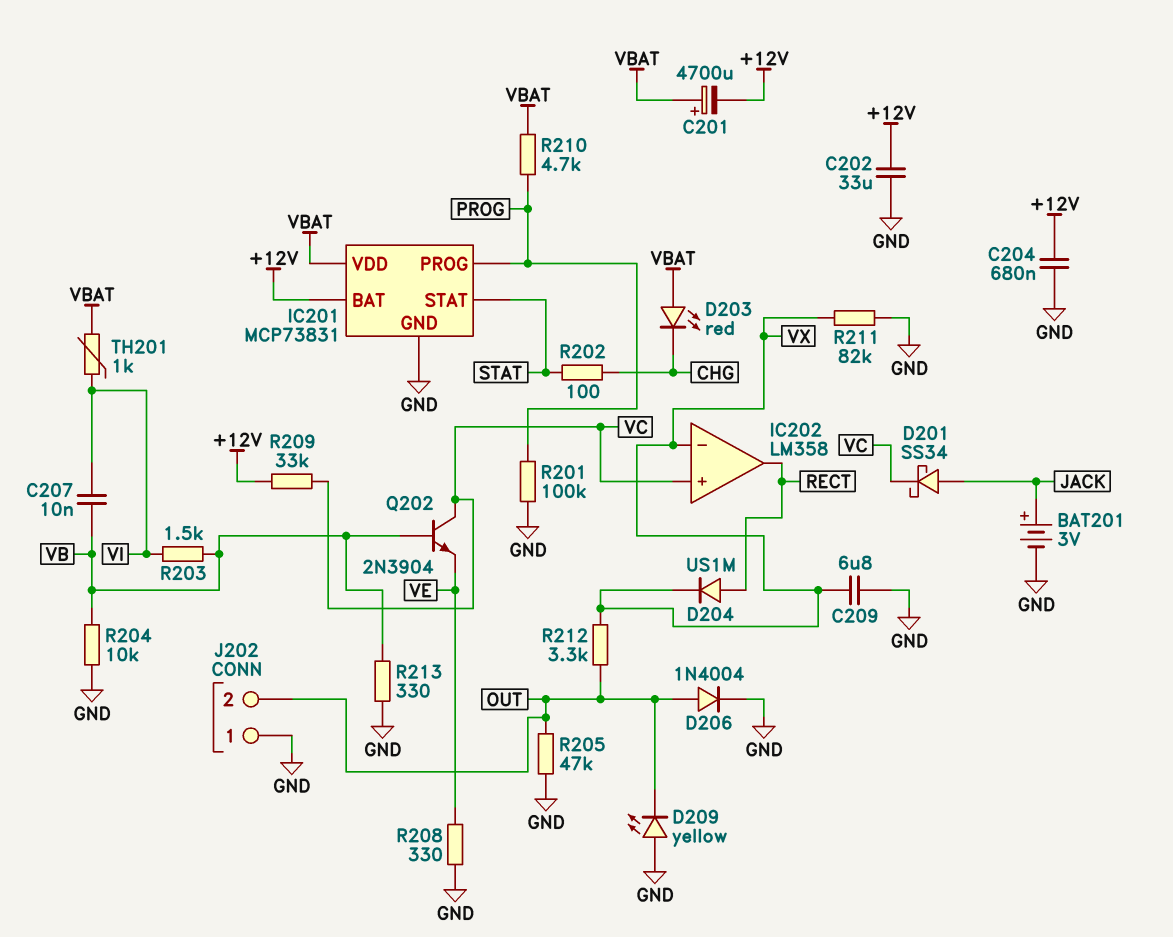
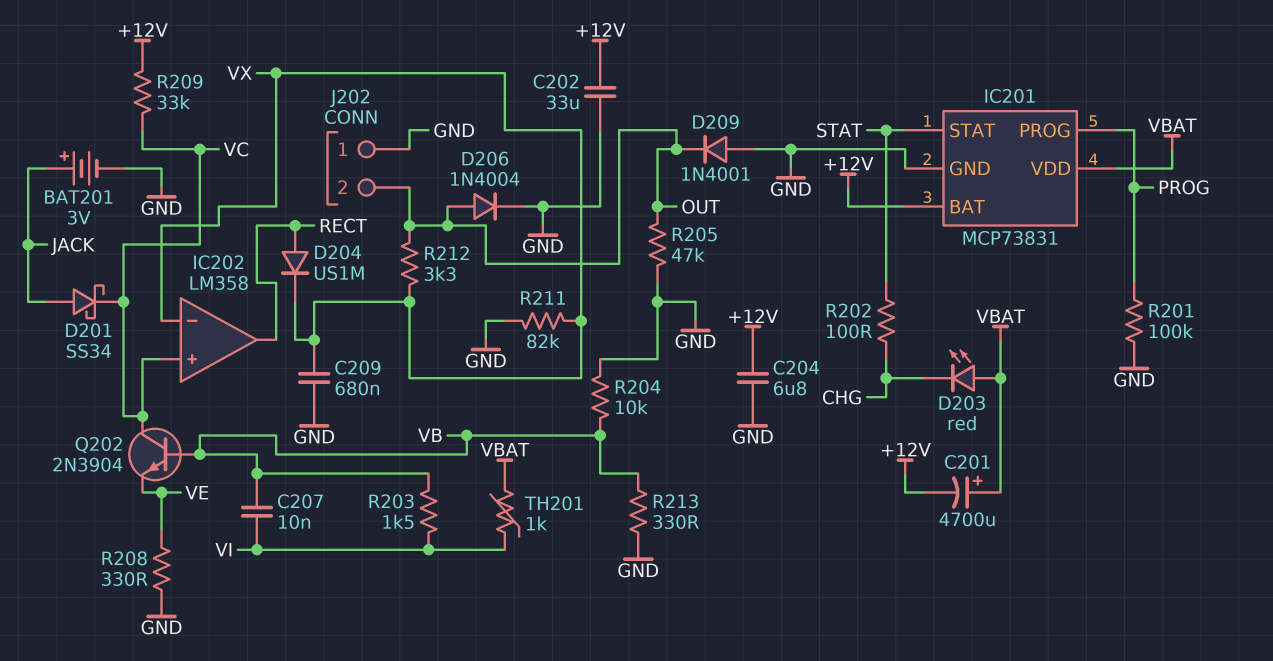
C204: 680nF (+12V, GND) -> 6.8uF (+12V, GND)
C209: 6.8uF (GND, VX) -> 680nF (GND, VX)
D209: LED yellow (A GND, K OUT) -> diode 1N4001 (A GND, K OUT)
R210: 4.7k (PROG, VBAT) -> none

